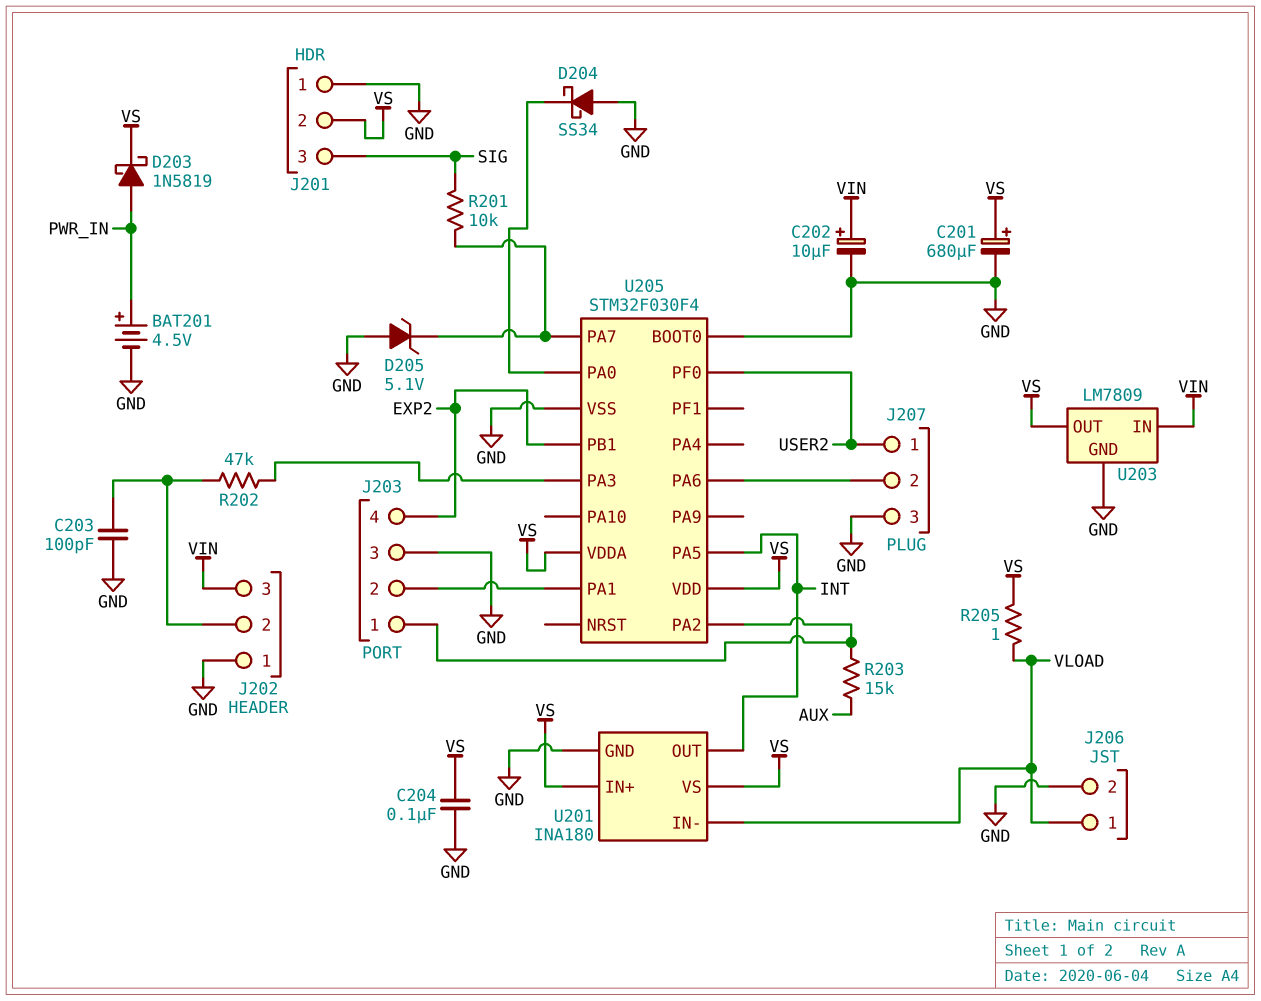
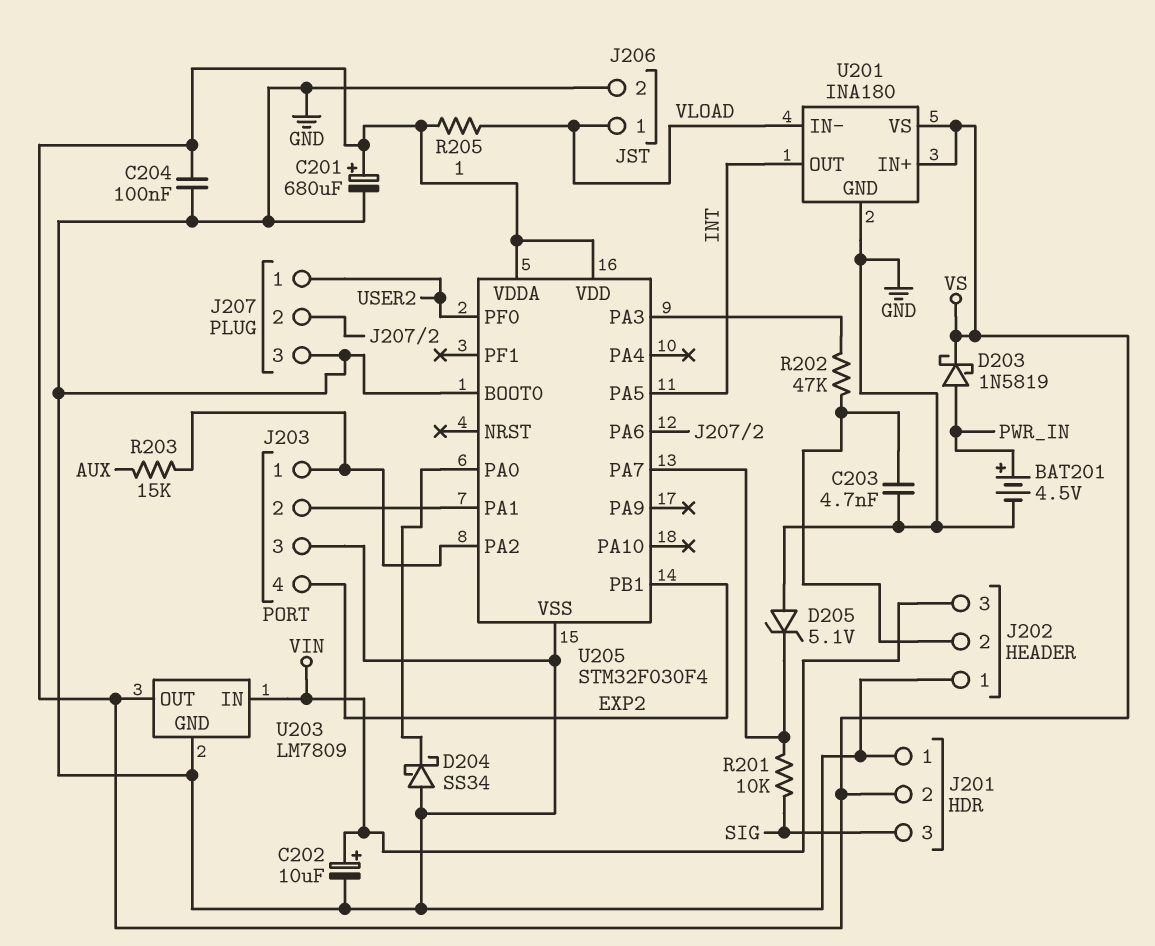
C203: 100pF (GND, J202/2) -> 4.7nF (GND, J202/2)

